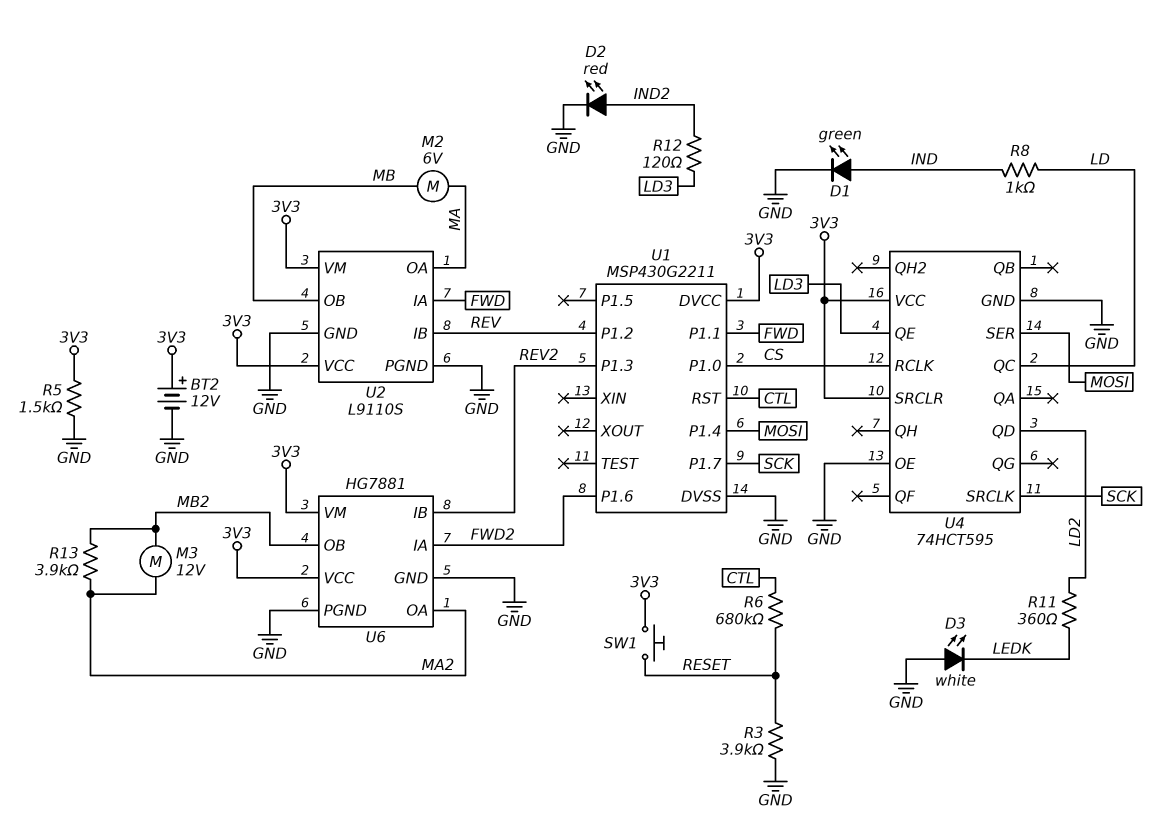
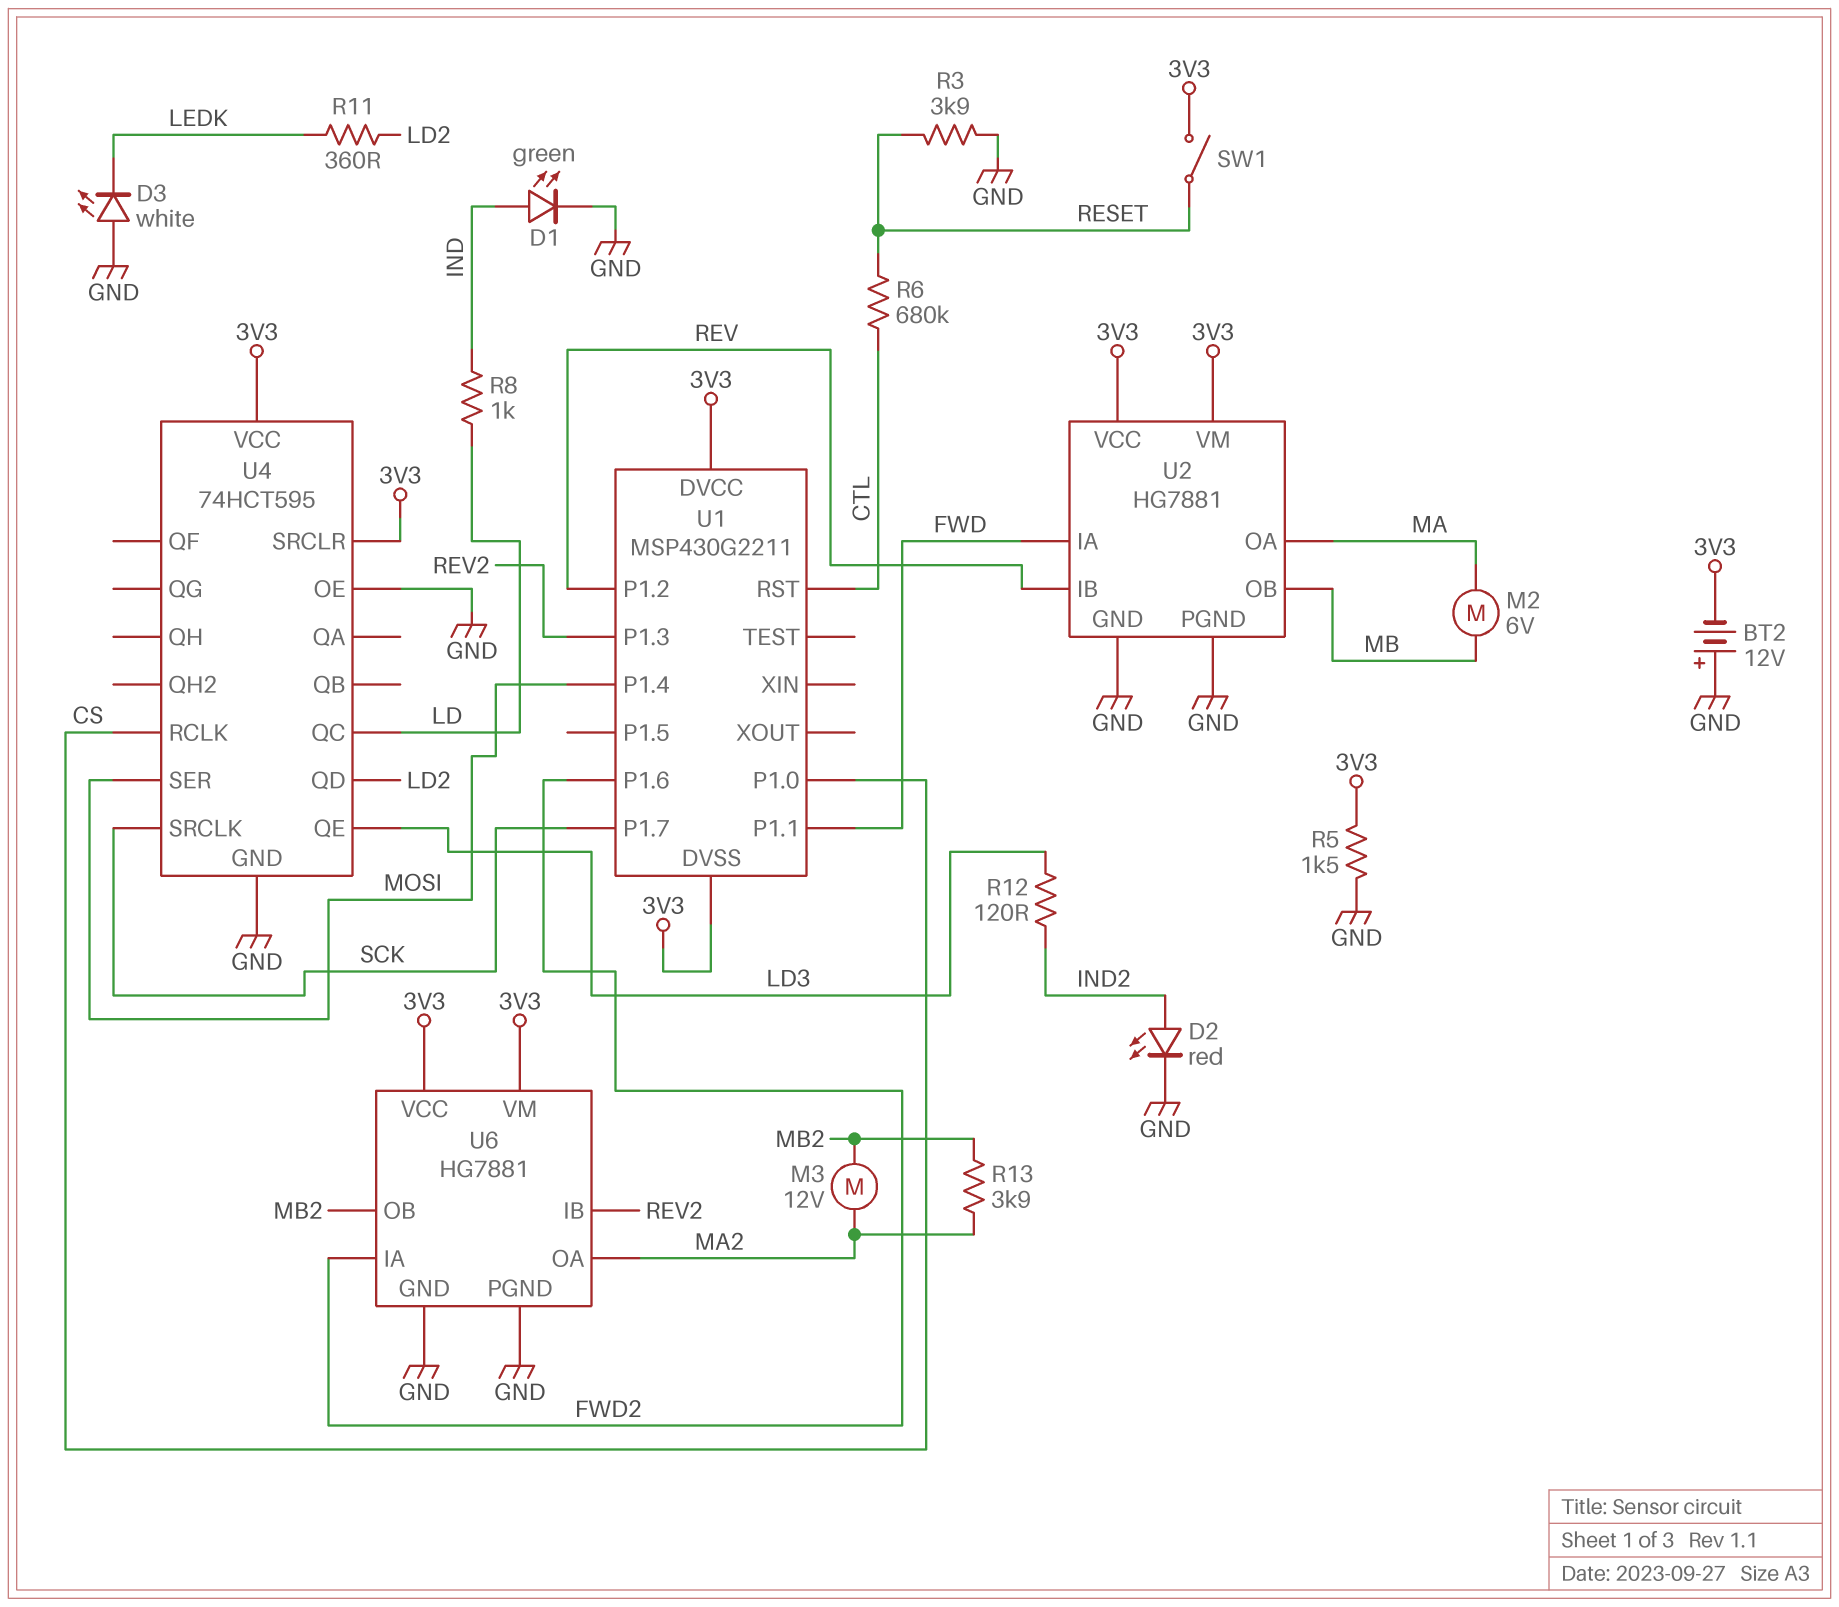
BT2: 12V (plus 3V3, minus GND) -> 12V (plus GND, minus 3V3)
SW1: button (3V3, RESET) -> switch (3V3, RESET)
U1 pin DVSS: GND -> 3V3
U2: L9110S -> HG7881

